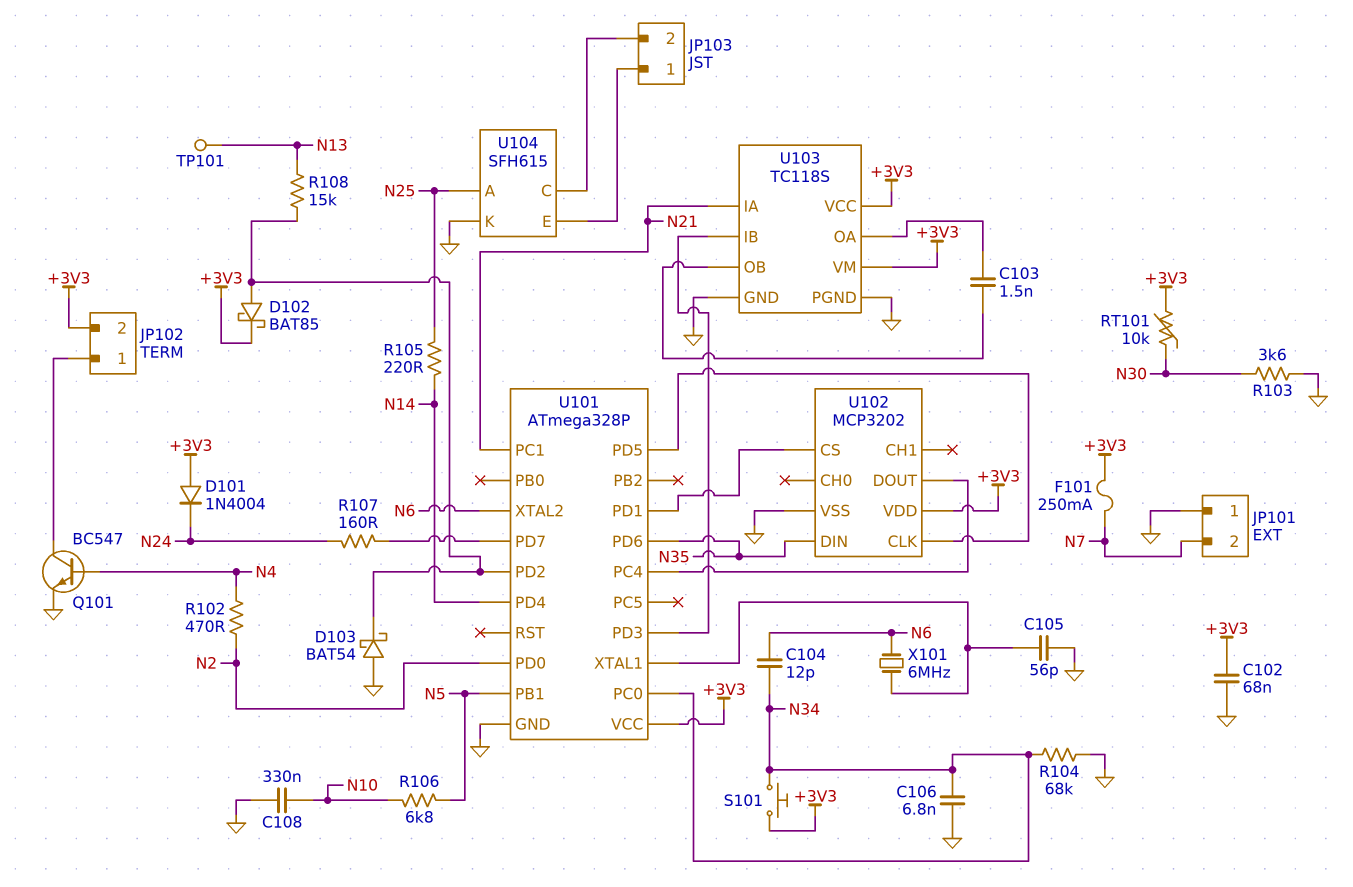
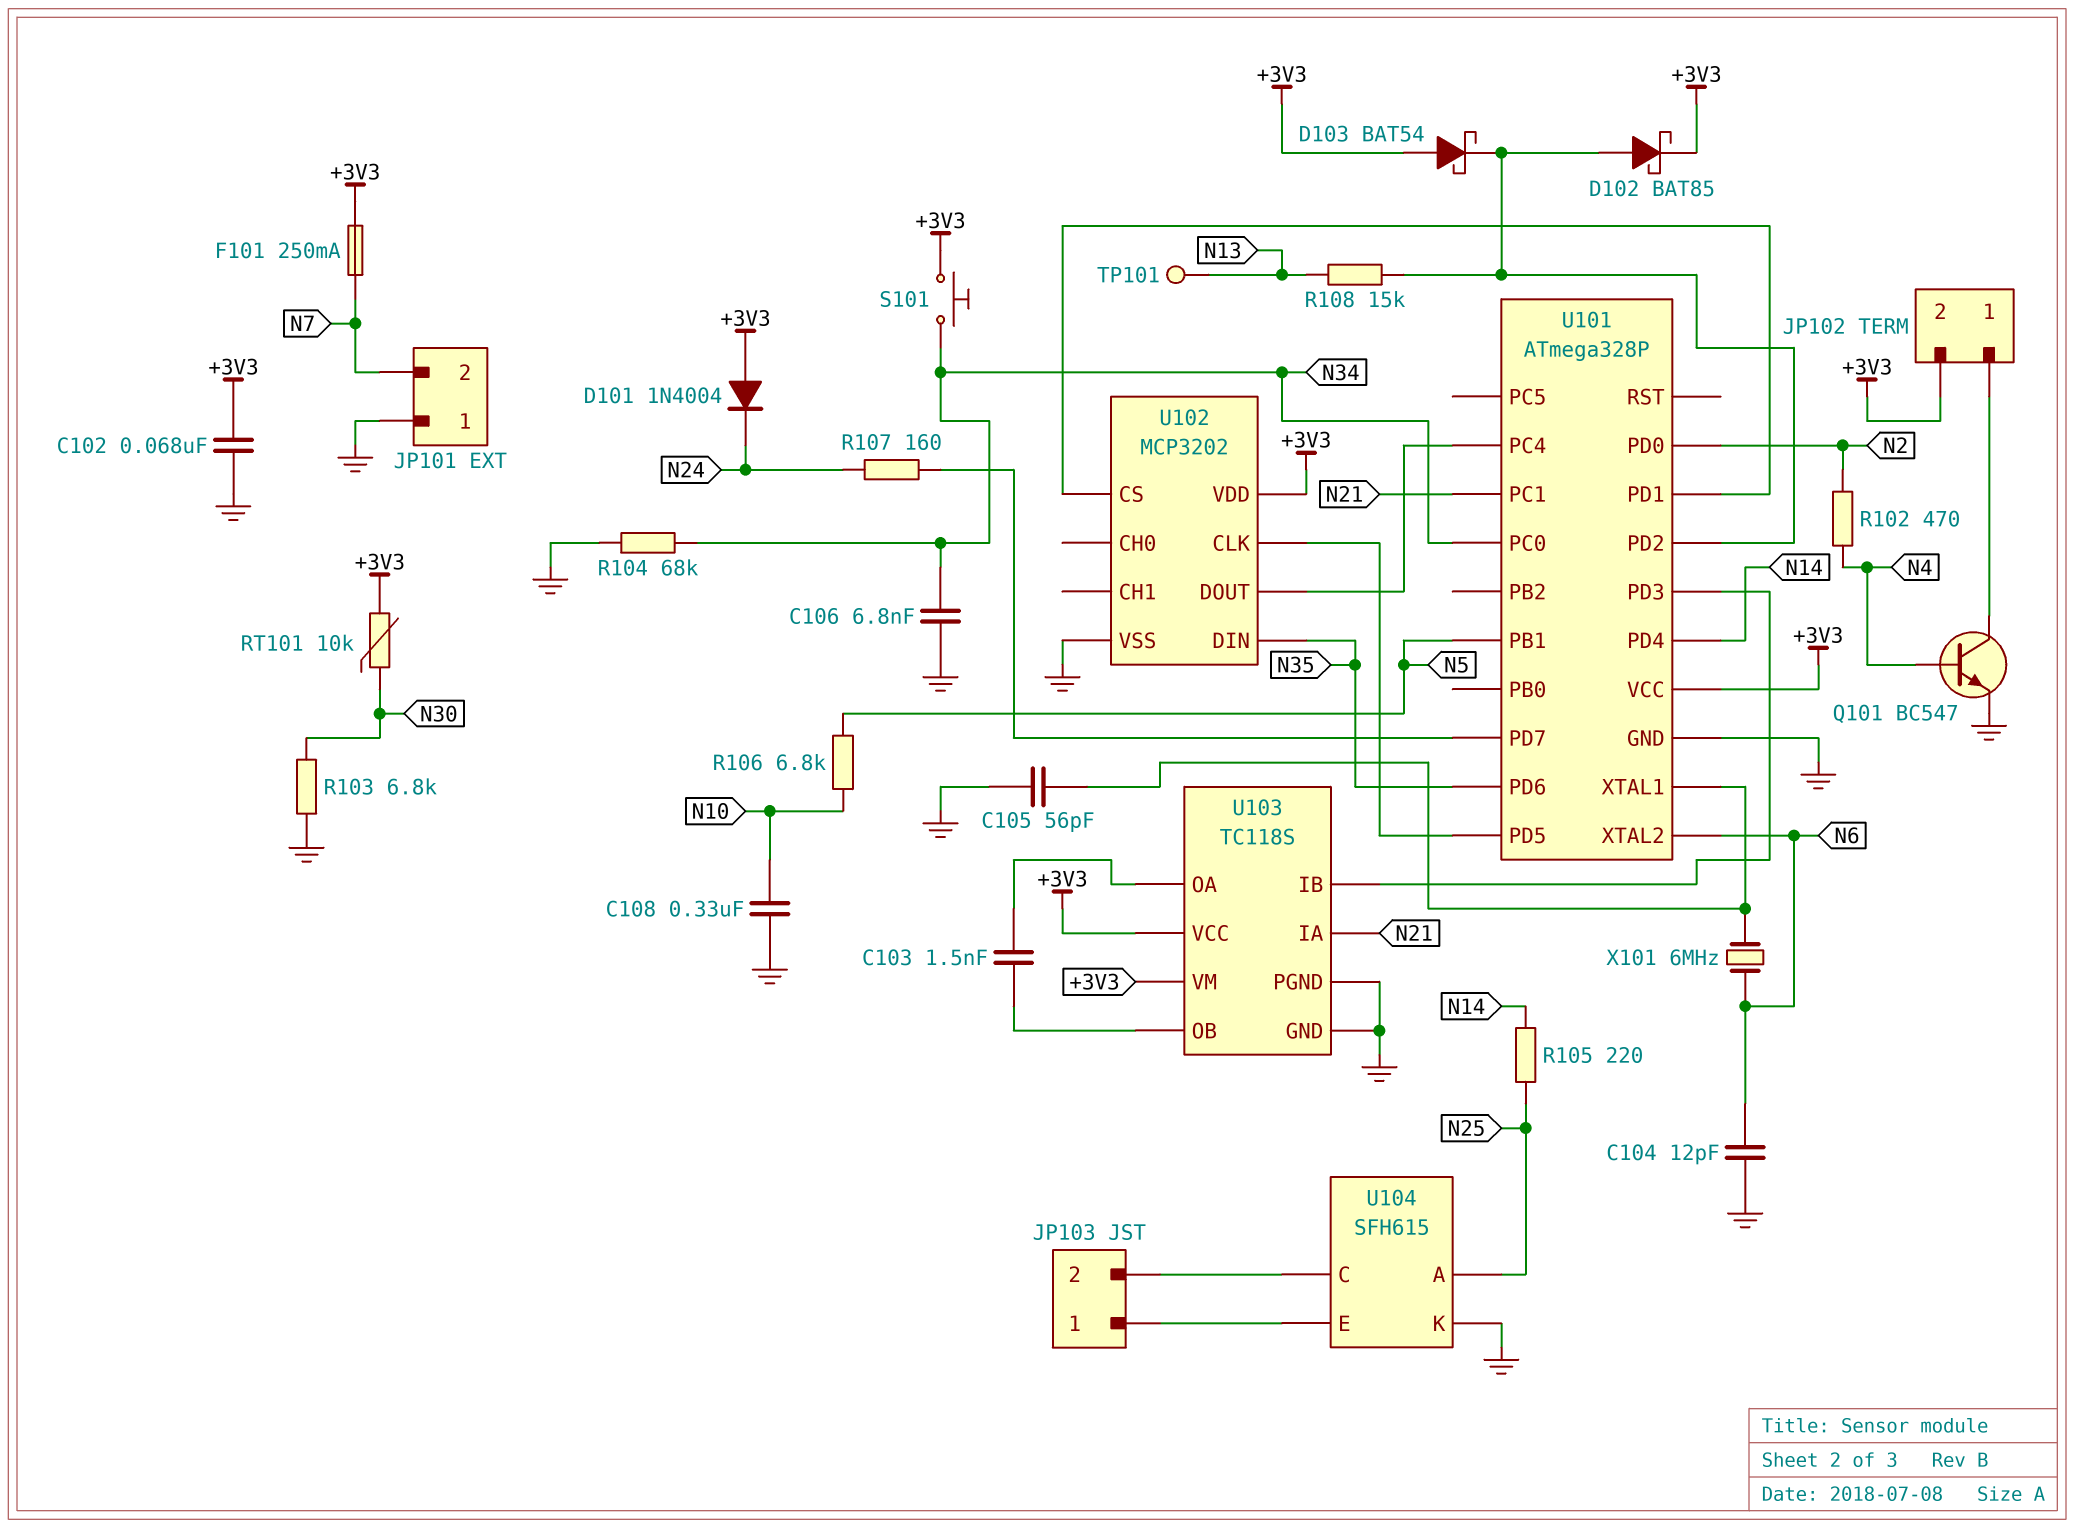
C104: 12pF (N6, N34) -> 12pF (GND, N6)
D103: schottky BAT54 (A GND, K U101/PD2) -> schottky BAT54 (A +3V3, K U101/PD2)
R103: 3.6k (GND, N30) -> 6.8k (GND, N30)

